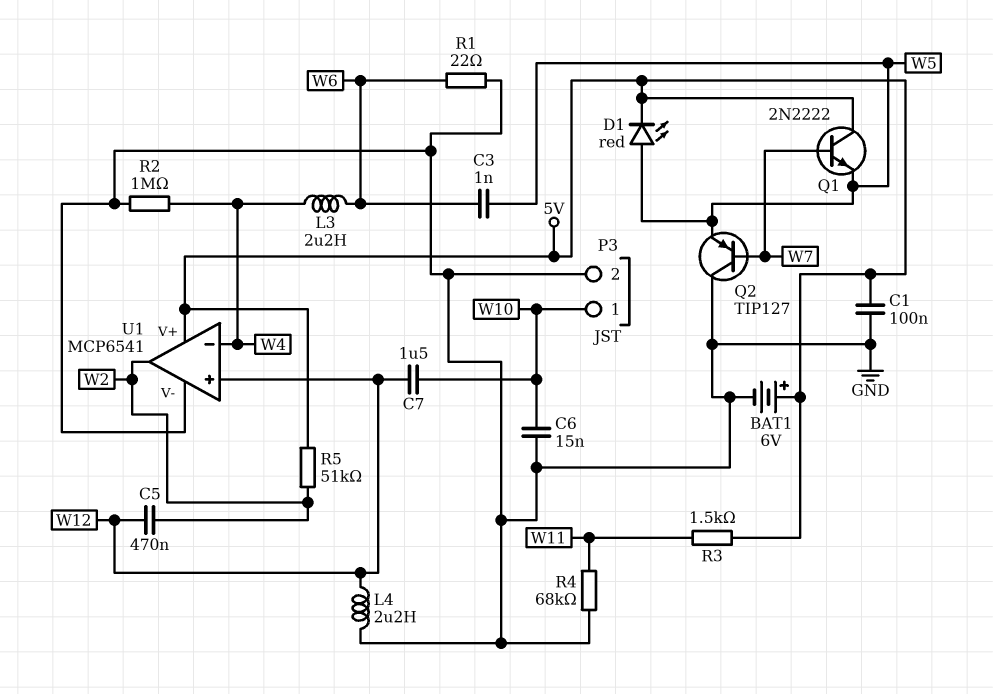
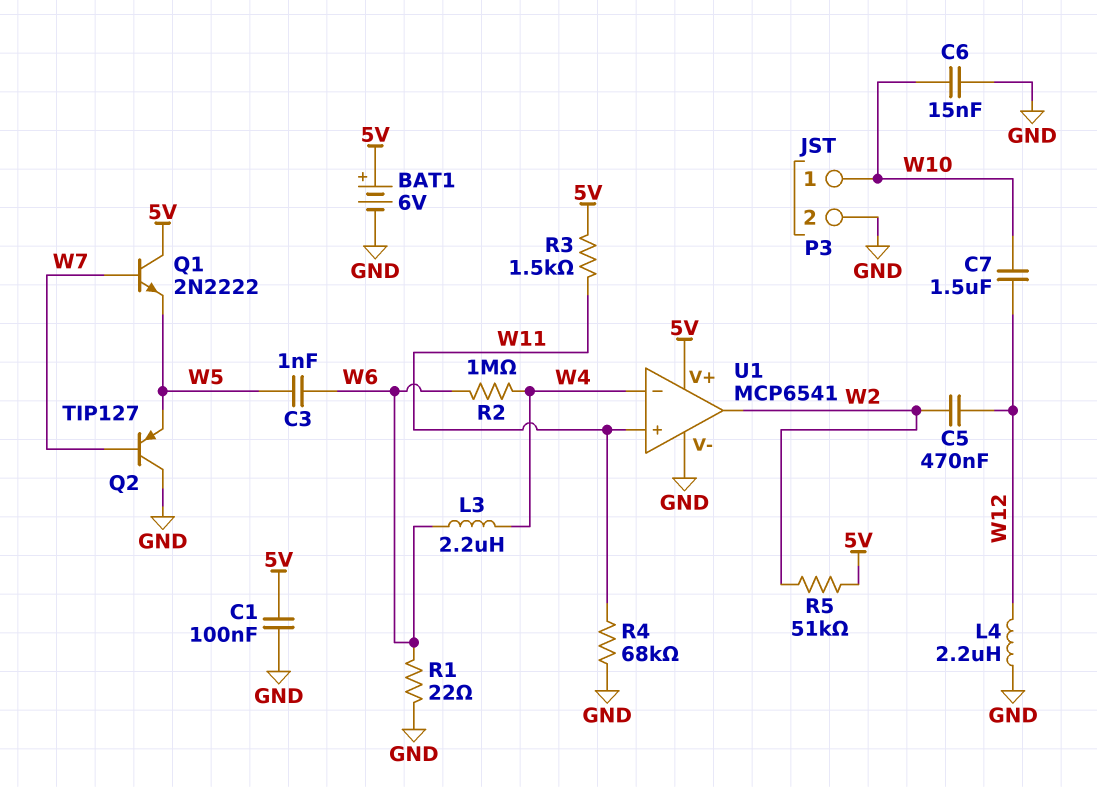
D1: LED red (A W5, K 5V) -> none
R2: 1M (GND, W4) -> 1M (W4, W6)
U1 pin in+: W12 -> W11

